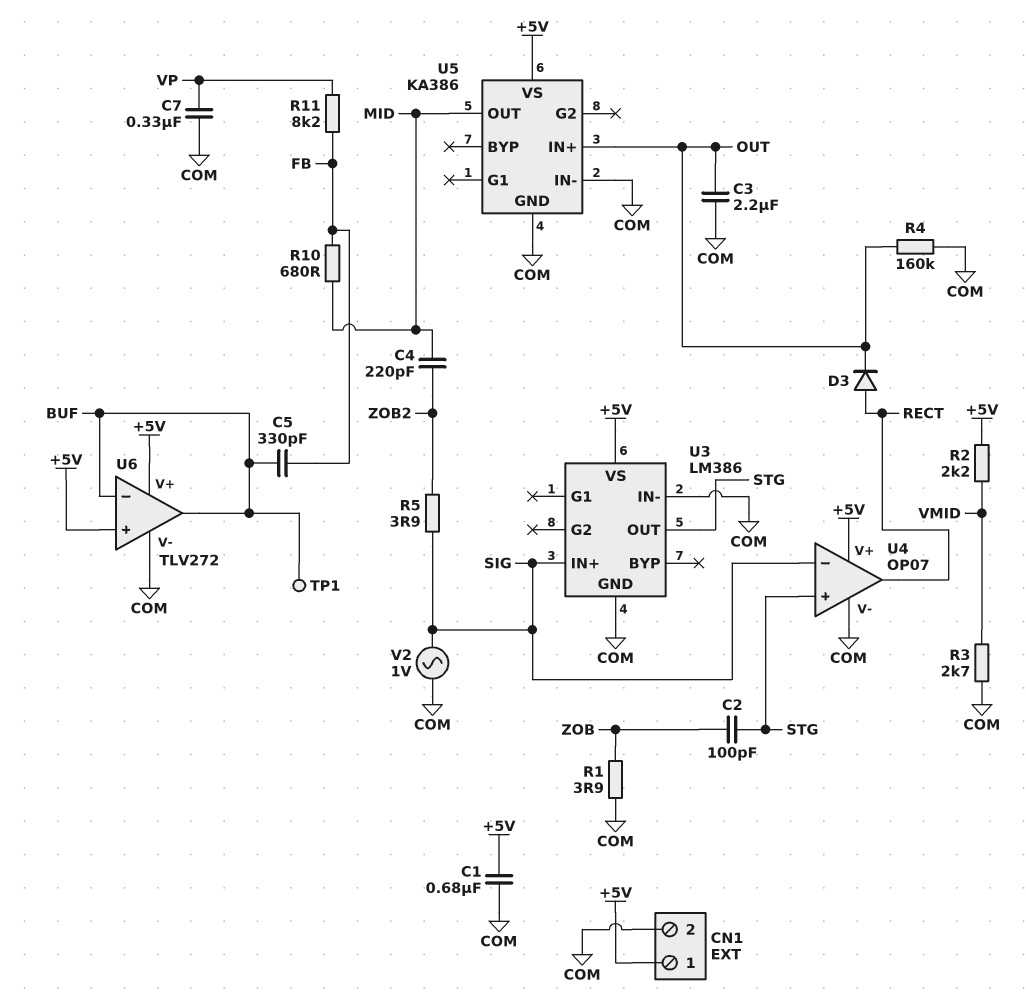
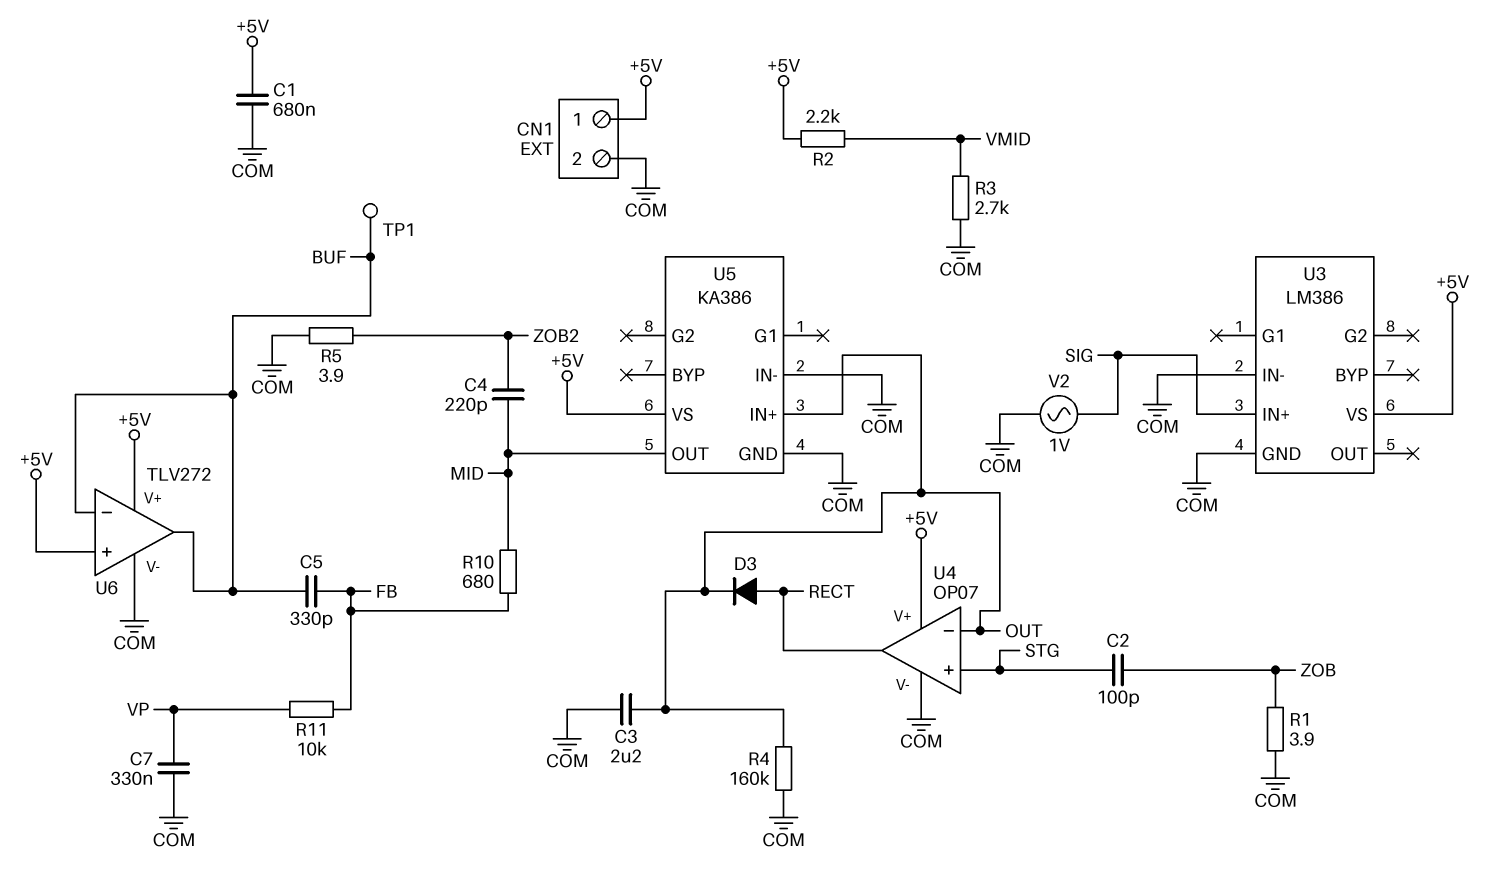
R5: 3.9 (SIG, ZOB2) -> 3.9 (COM, ZOB2)
R11: 8.2k (FB, VP) -> 10k (FB, VP)
U3 pin OUT: STG -> none
U4 pin in-: SIG -> OUT

